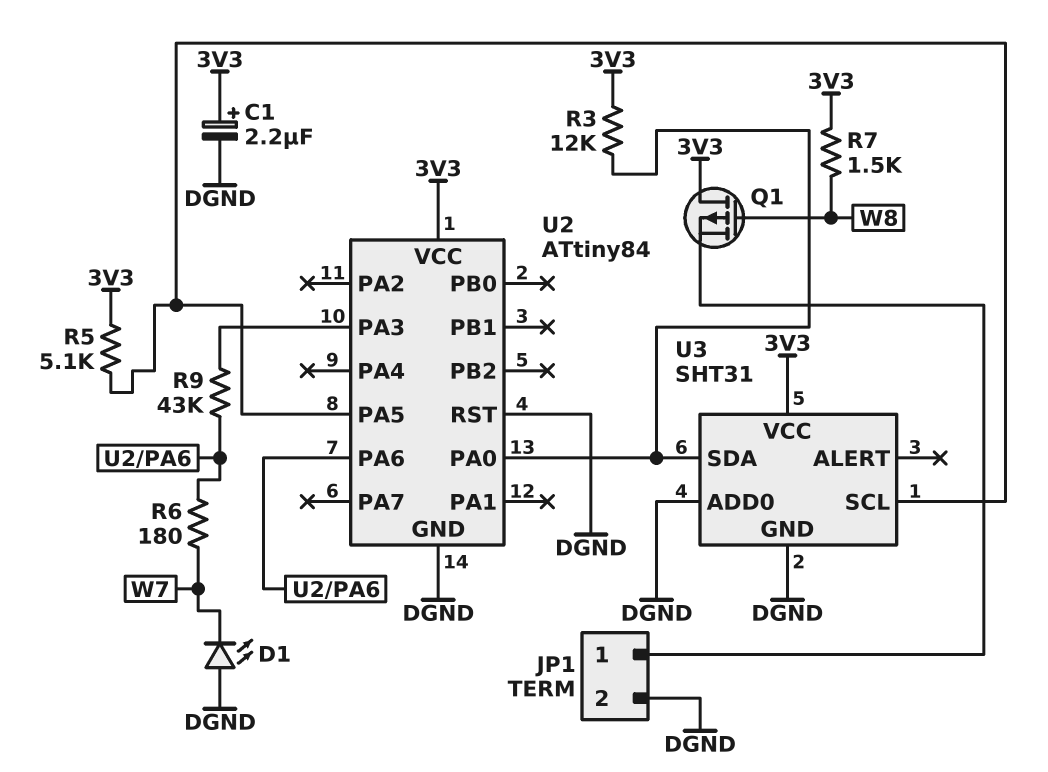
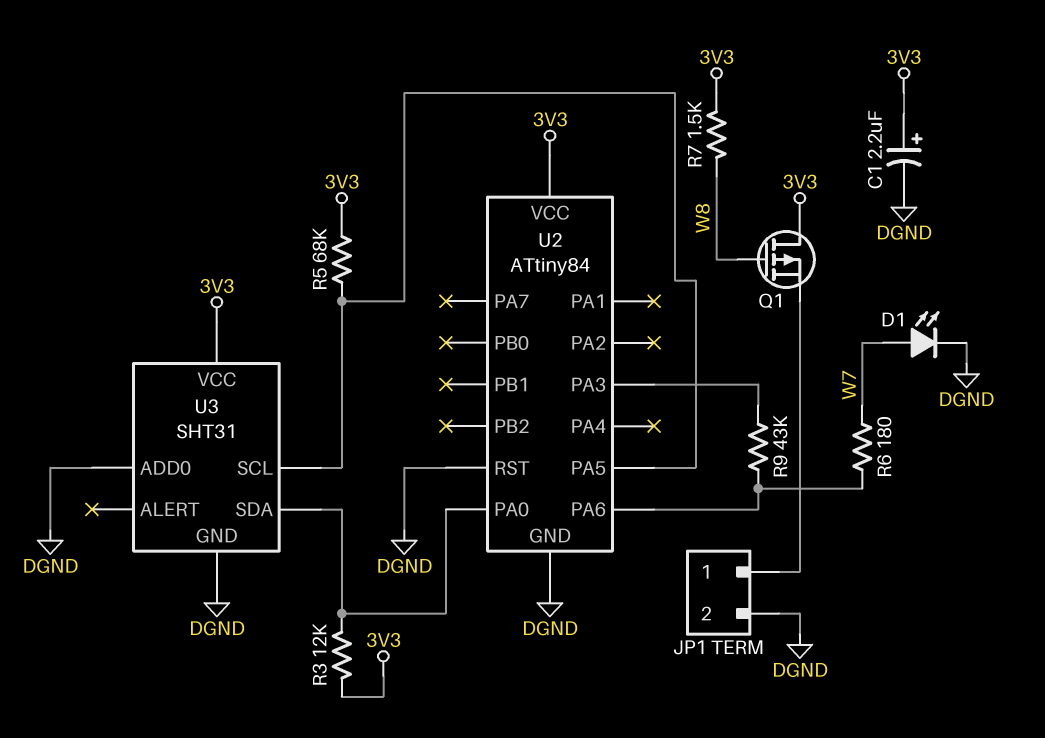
D1: LED (A DGND, K W7) -> LED (A W7, K DGND)
R5: 5.1k (3V3, U2/PA5) -> 68k (3V3, U2/PA5)

